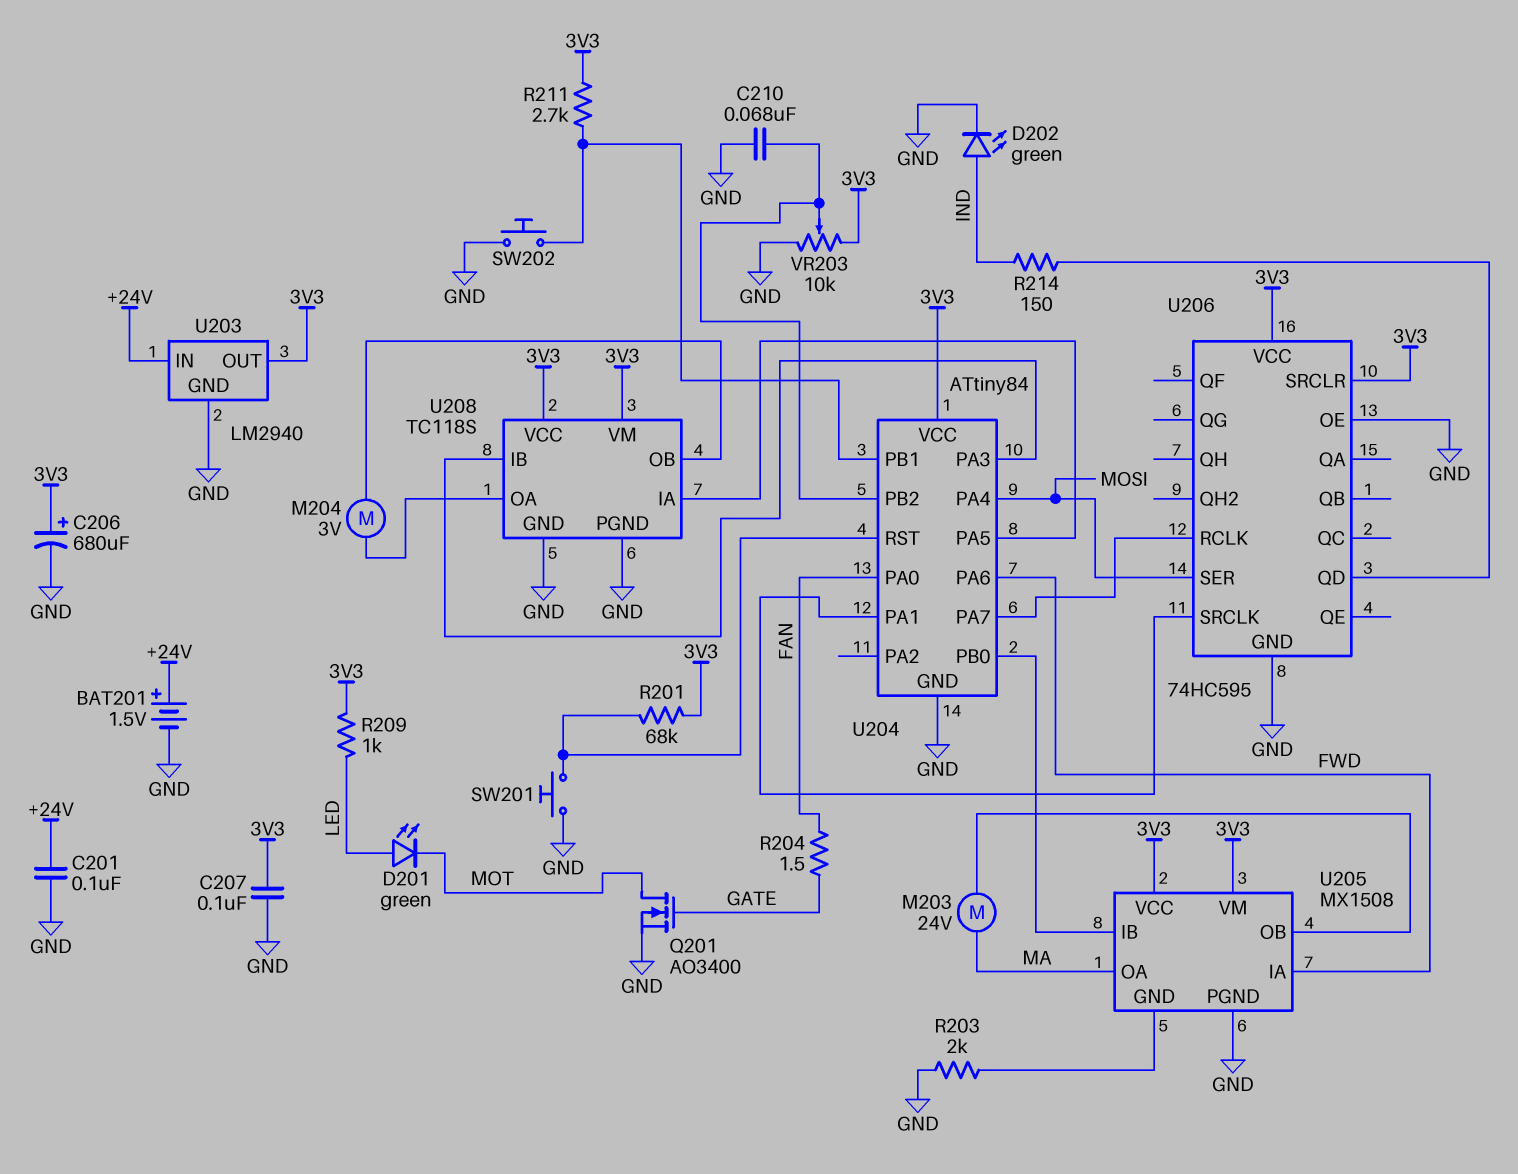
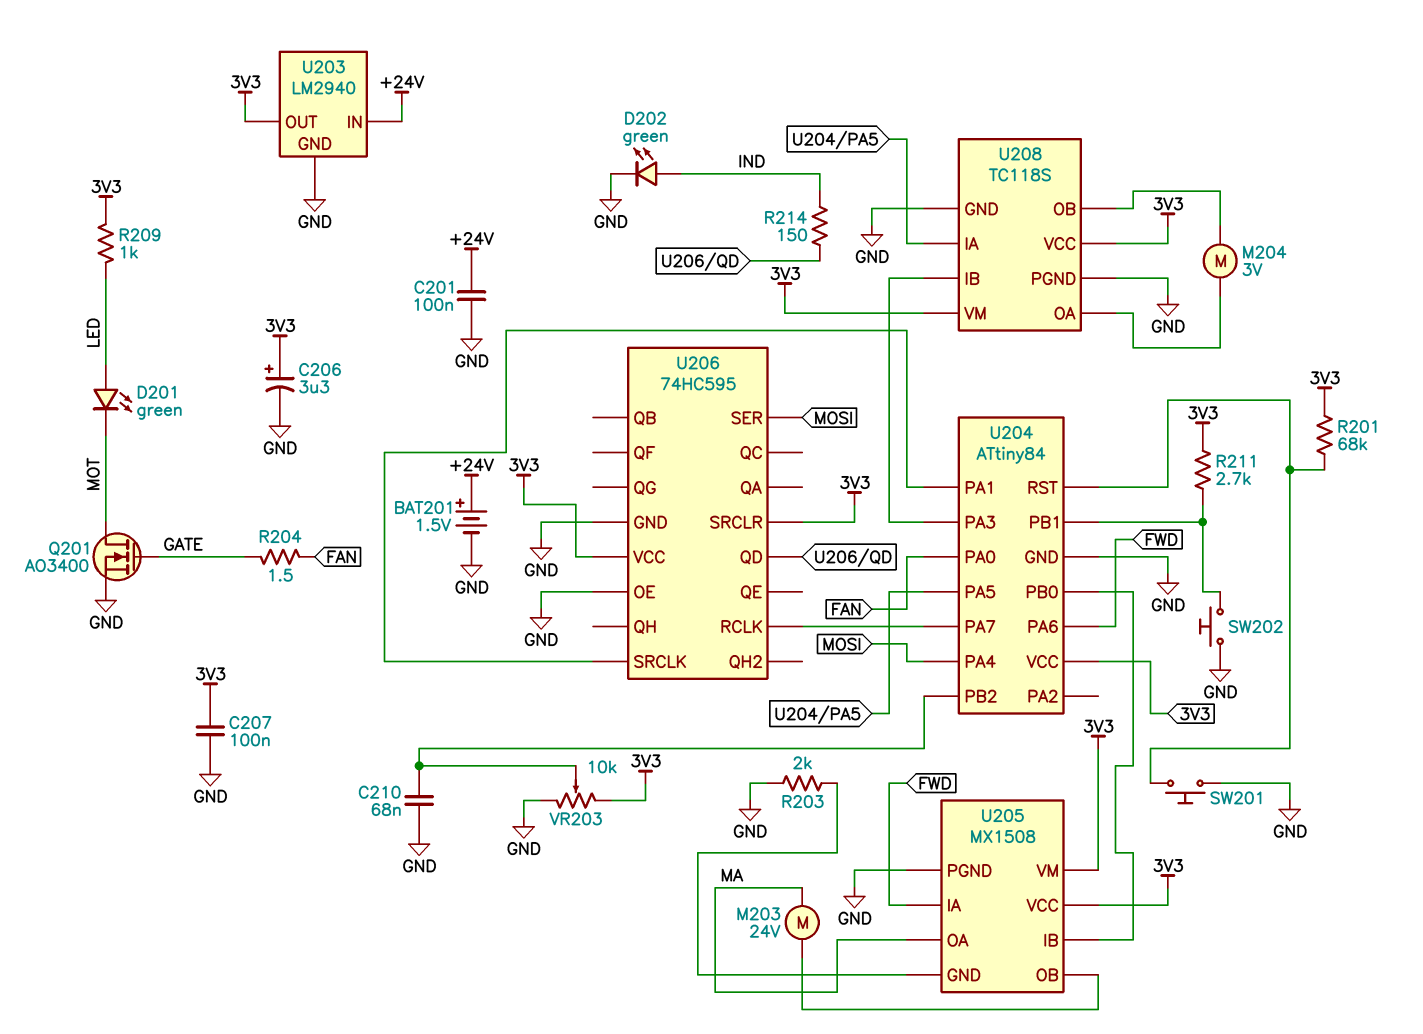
C206: 680uF (plus 3V3, minus GND) -> 3.3uF (plus 3V3, minus GND)

